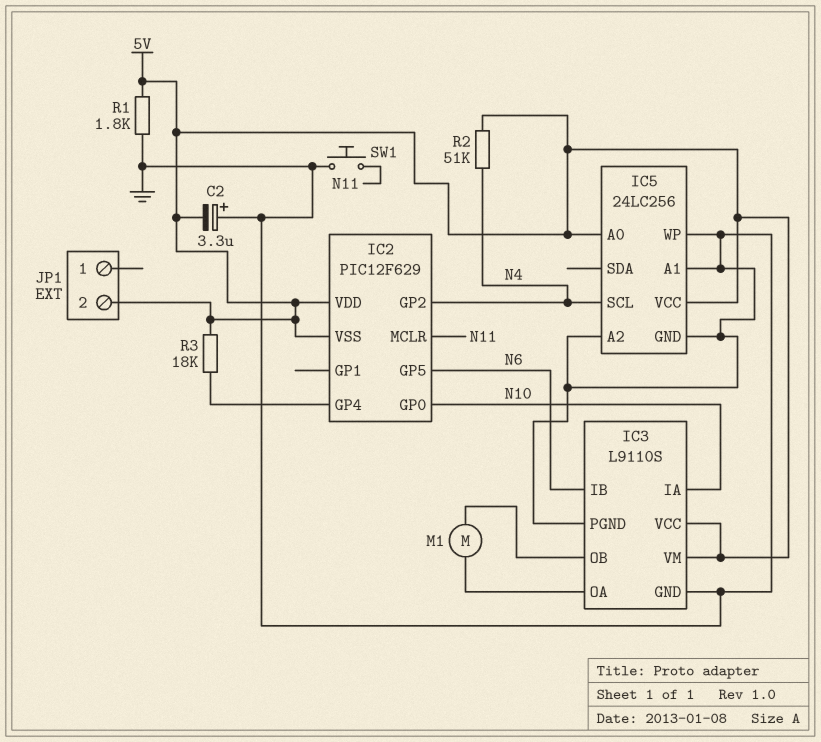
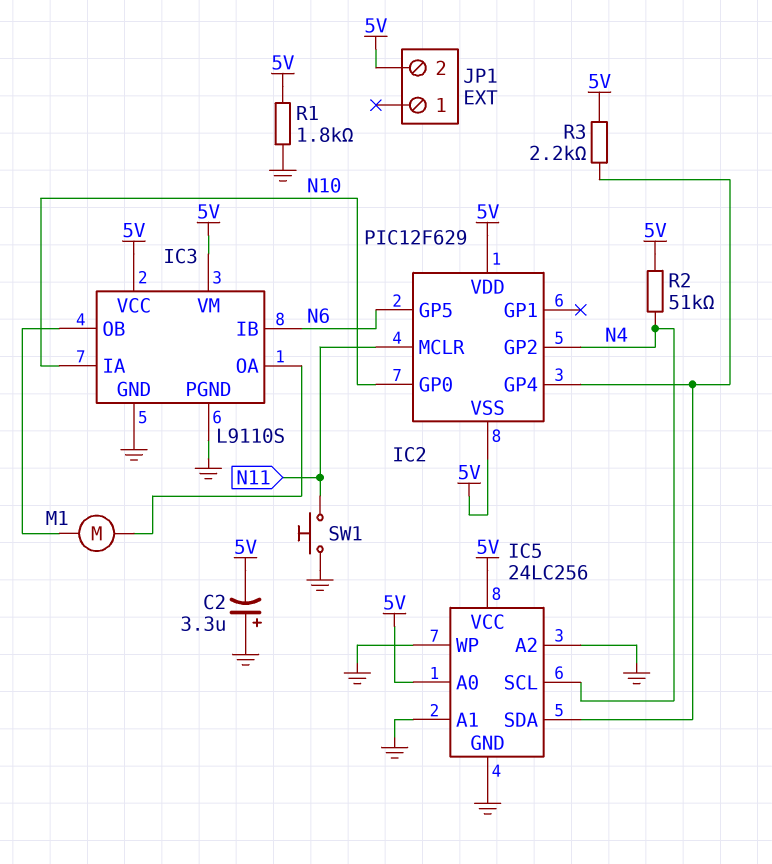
IC5 pin SDA: none -> IC2/GP4
R3: 18k (5V, IC2/GP4) -> 2.2k (5V, IC2/GP4)

